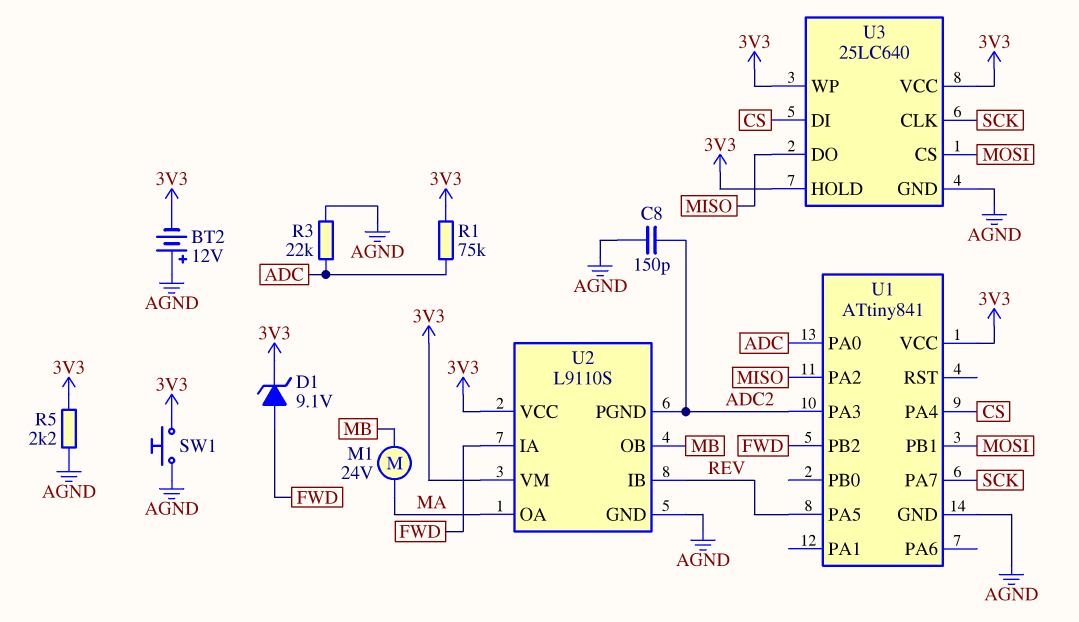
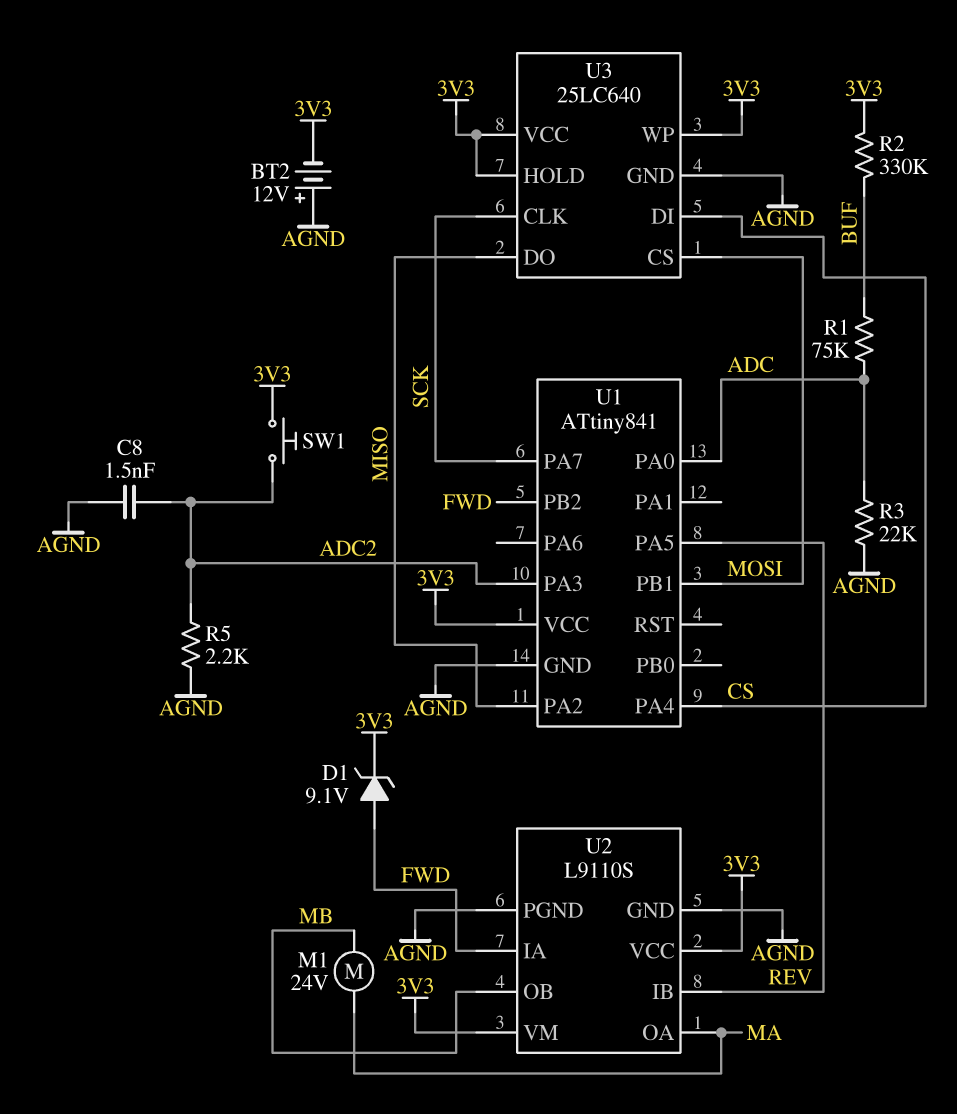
C8: 150pF (ADC2, AGND) -> 1.5nF (ADC2, AGND)
R1: 75k (3V3, ADC) -> 75k (ADC, BUF)
R2: none -> 330k (3V3, BUF)
R5: 2.2k (3V3, AGND) -> 2.2k (ADC2, AGND)
SW1: button (3V3, AGND) -> button (3V3, ADC2)
U2 pin PGND: ADC2 -> AGND

